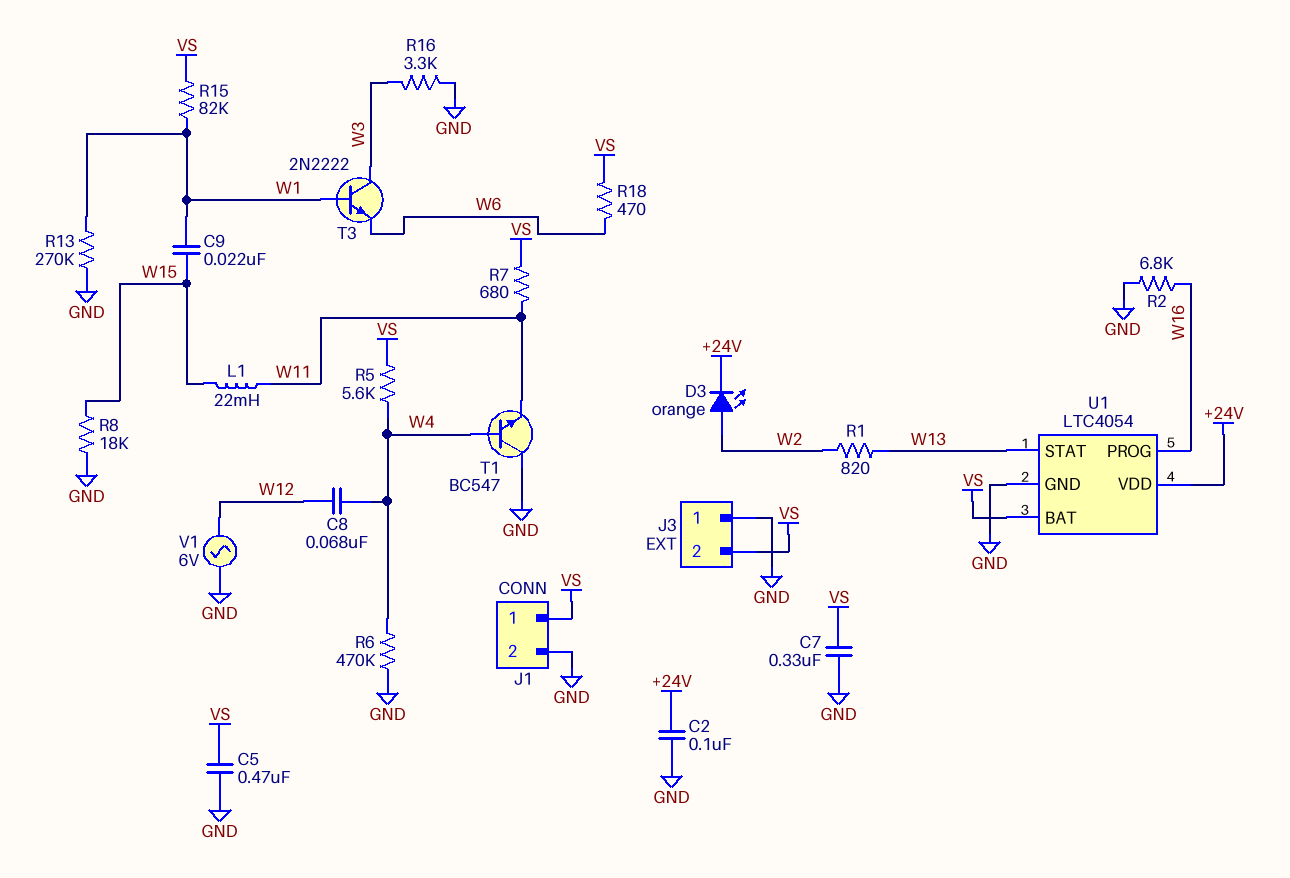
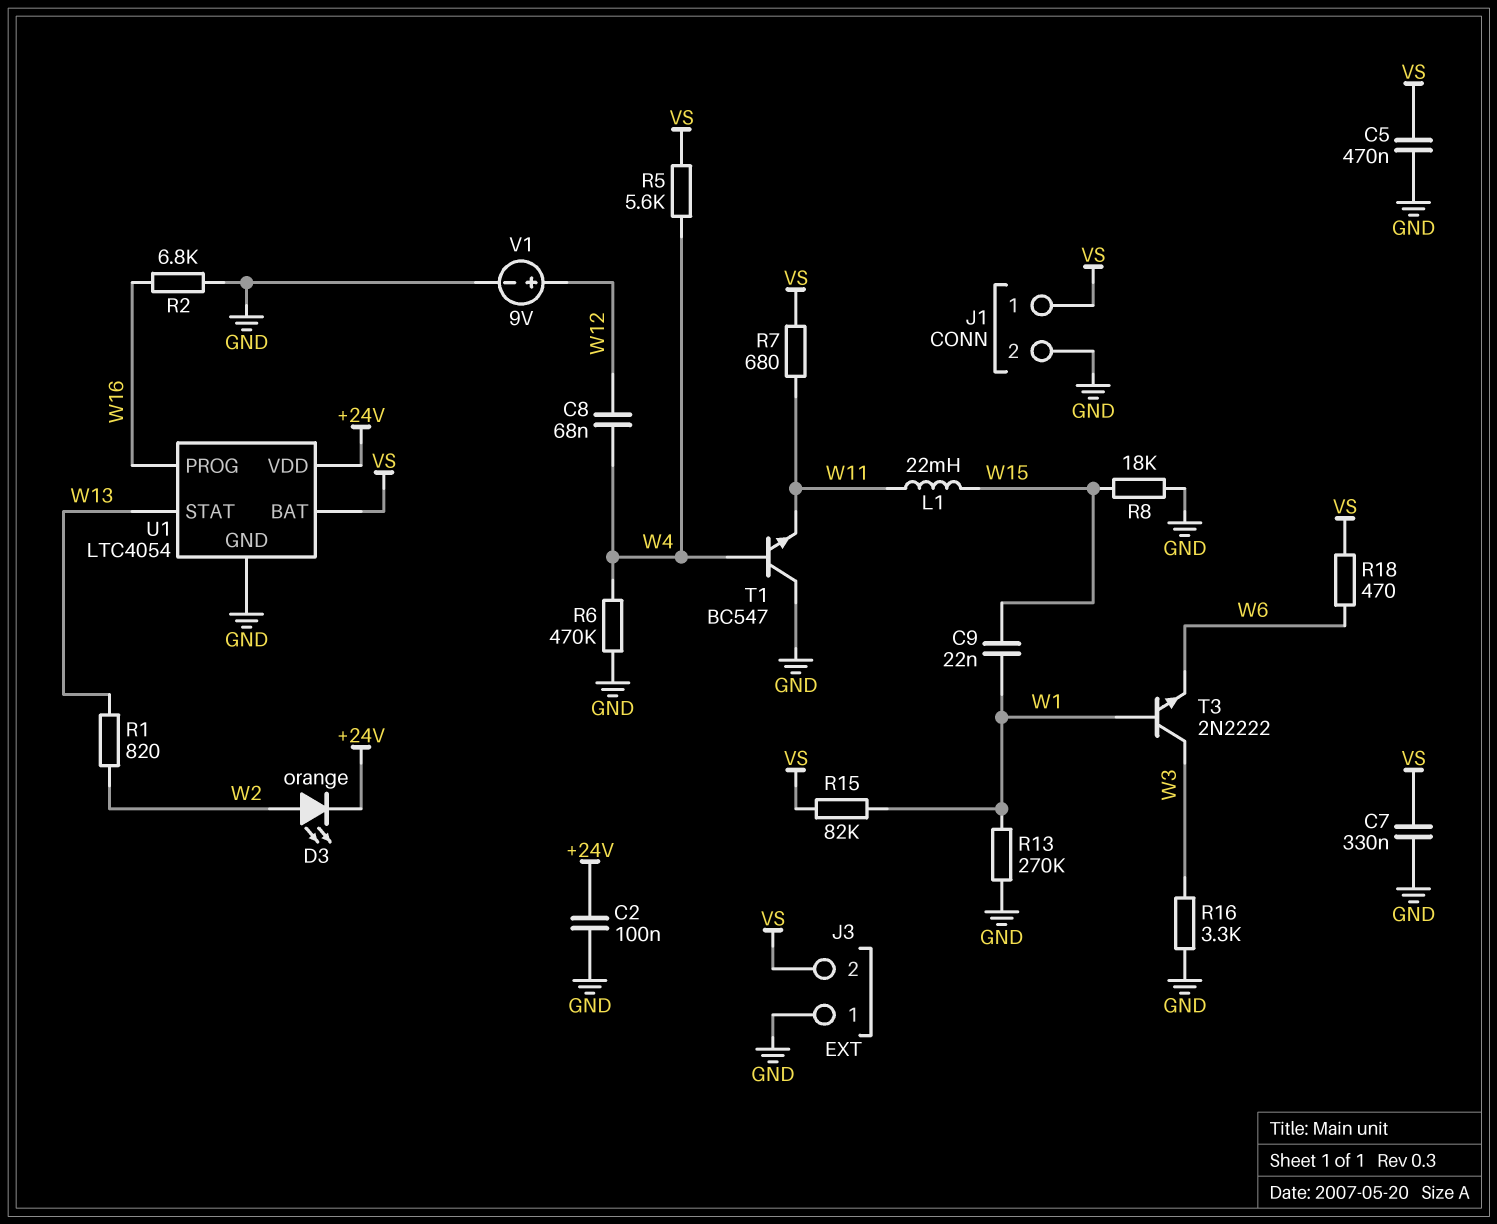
V1: AC 6V (GND, W12) -> 9V (plus W12, minus GND)

